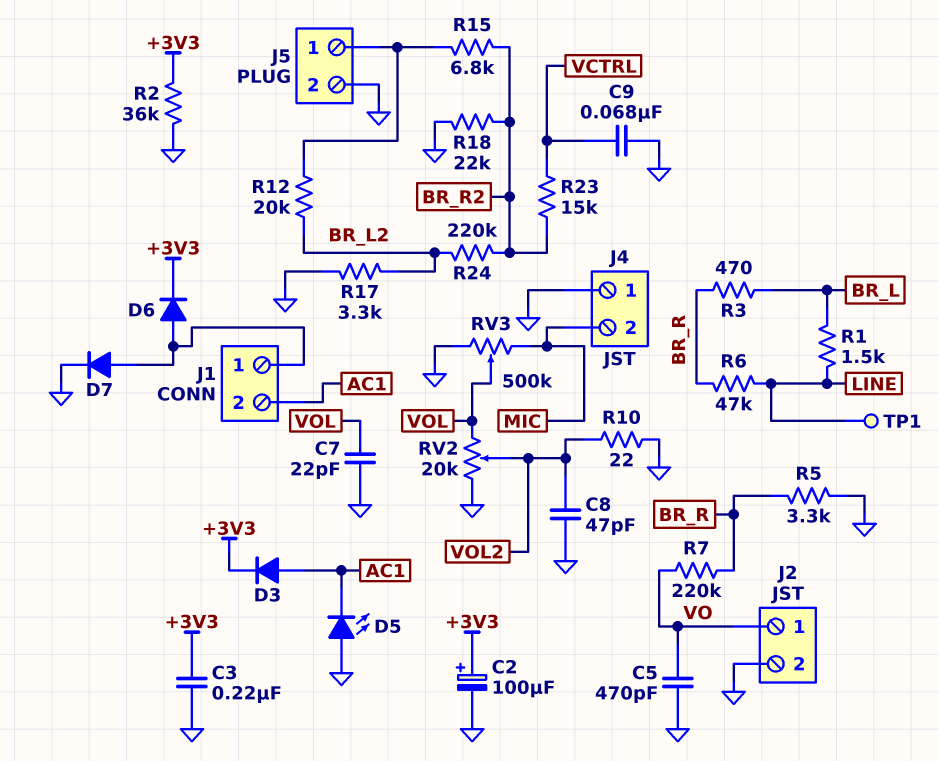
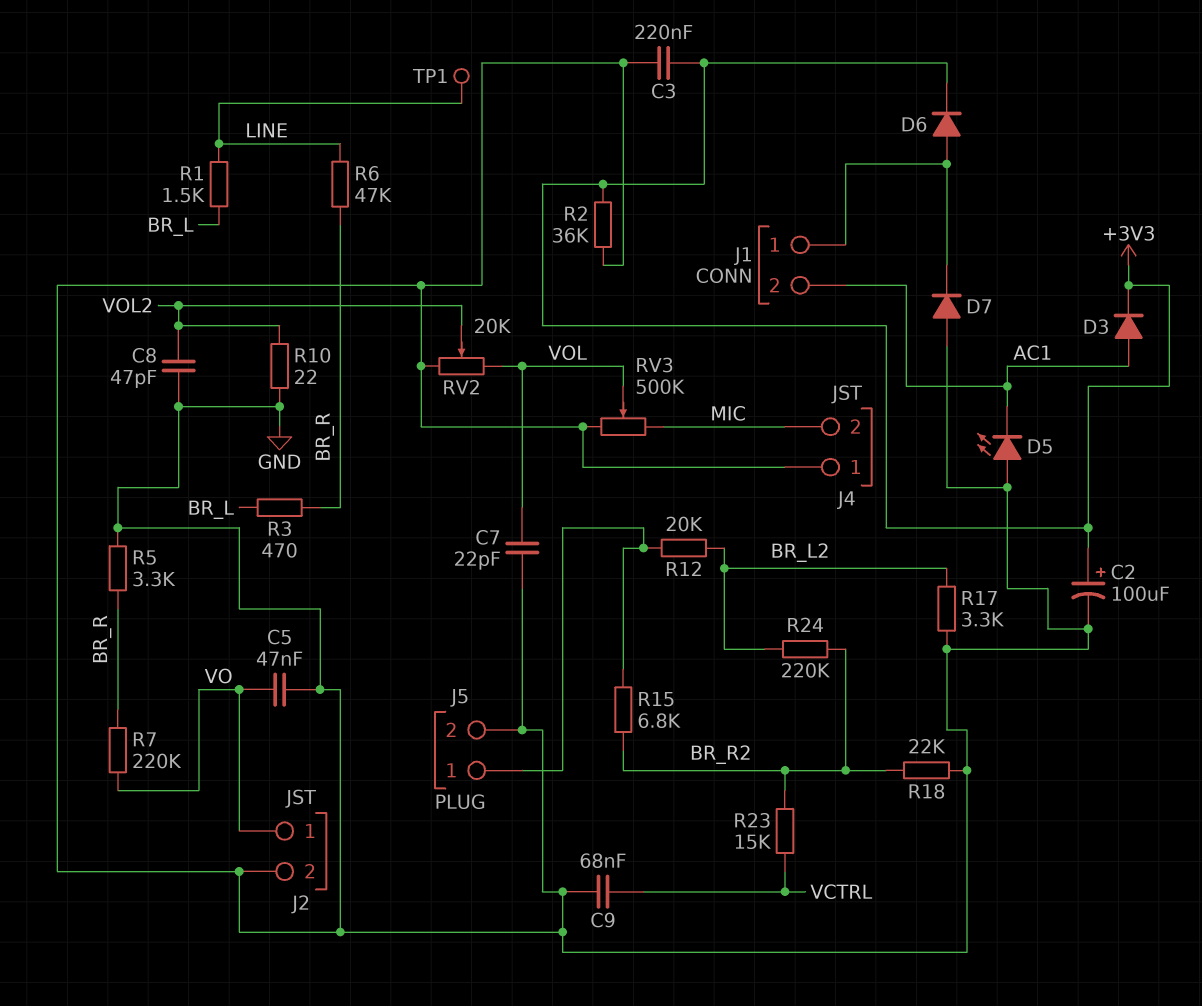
C5: 470pF (GND, VO) -> 47nF (GND, VO)
D7: diode (A J1/1, K GND) -> diode (A GND, K J1/1)

